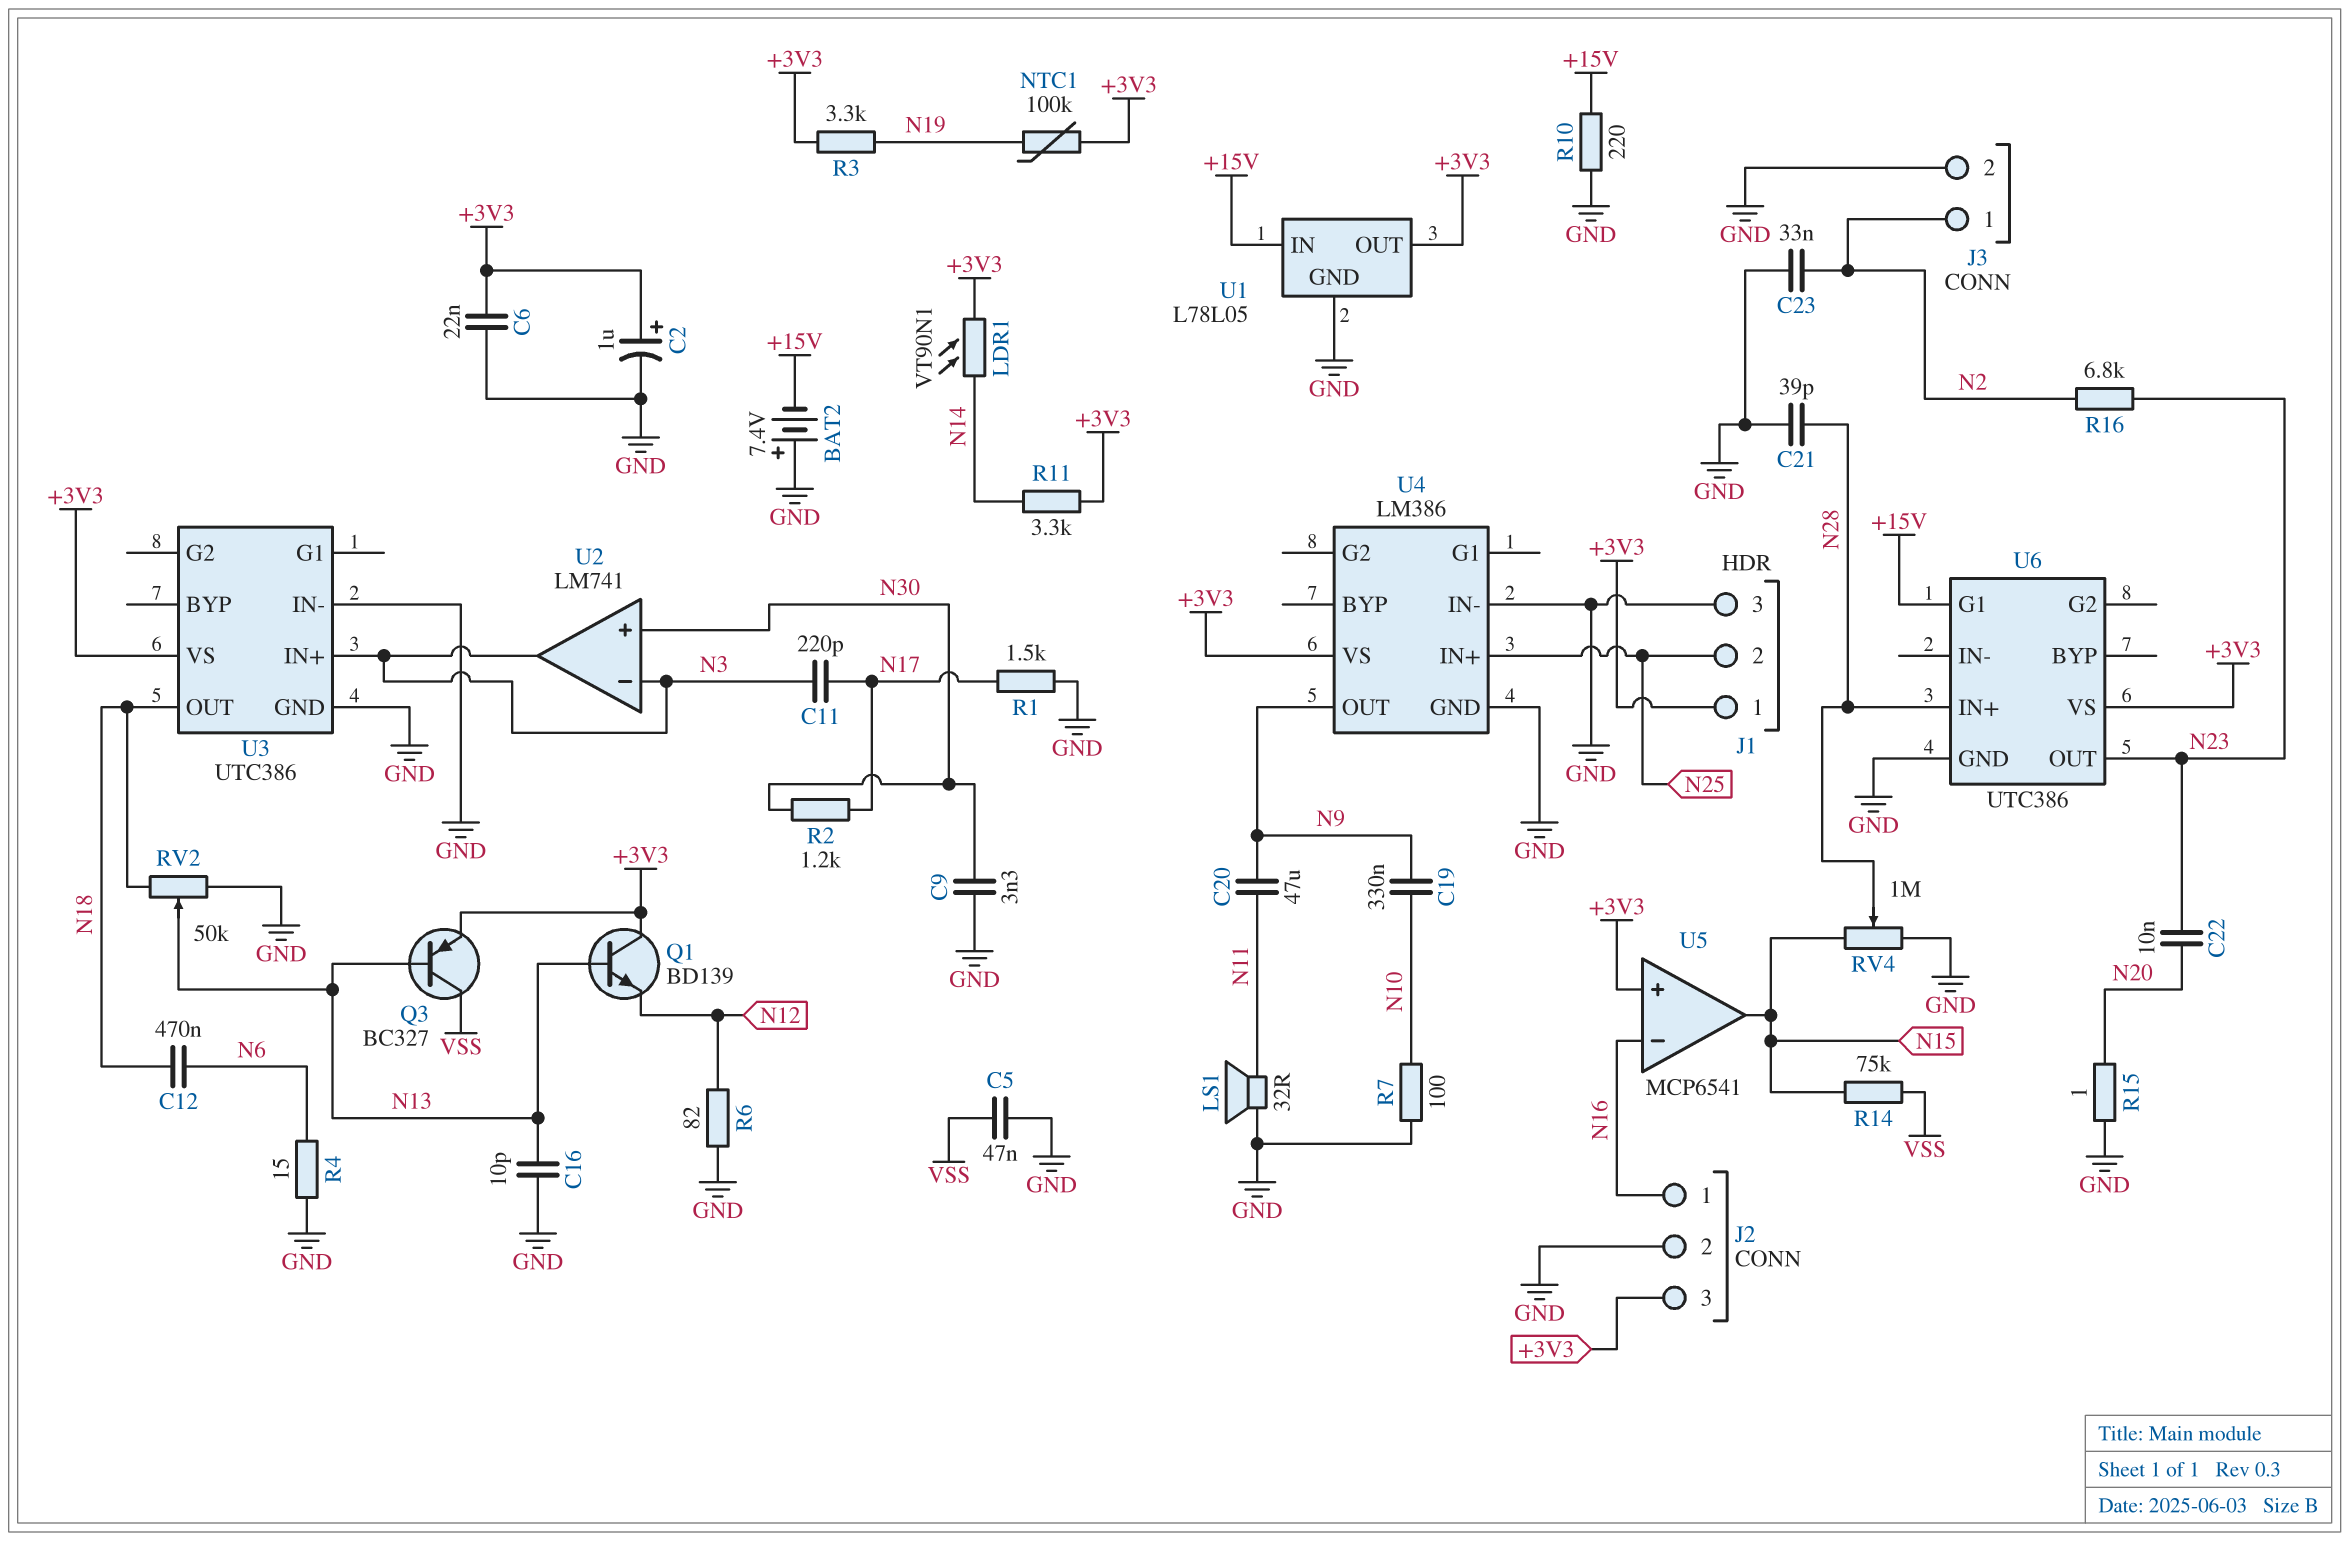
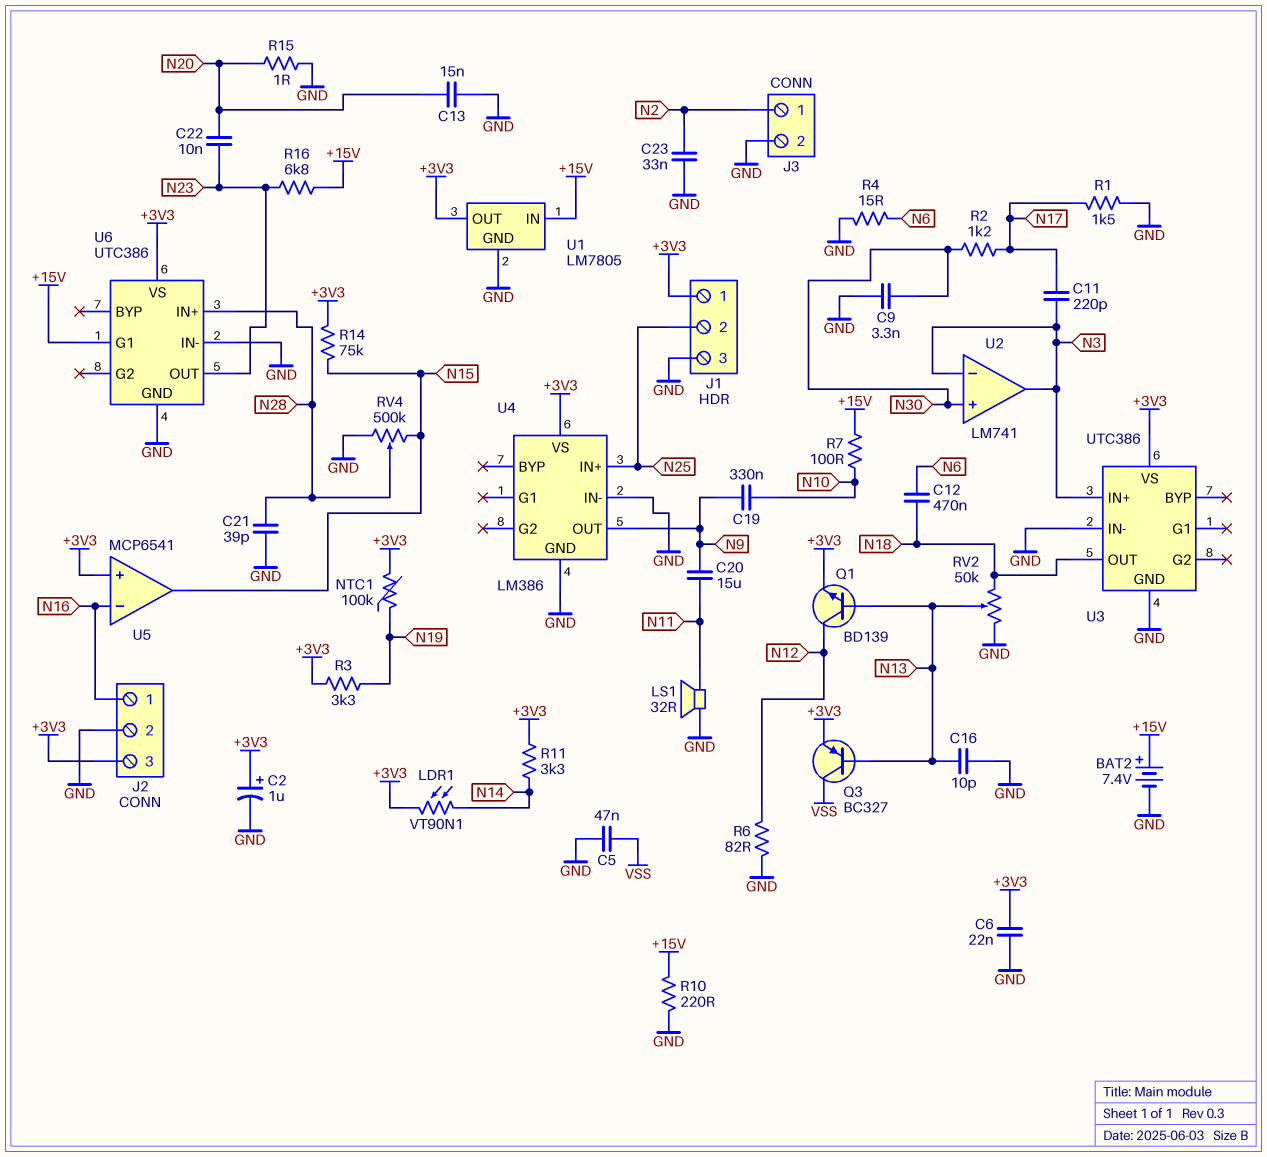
BAT2: 7.4V (plus GND, minus +15V) -> 7.4V (plus +15V, minus GND)
C13: none -> 15nF (GND, N20)
C20: 47uF (N9, N11) -> 15uF (N9, N11)
Q1: NPN BD139 (B N13, C +3V3, E N12) -> NPN BD139 (B N13, C N12, E +3V3)
R7: 100 (GND, N10) -> 100 (+15V, N10)
R14: 75k (N15, VSS) -> 75k (+3V3, N15)
R16: 6.8k (N2, N23) -> 6.8k (+15V, N23)
RV4: 1M (GND, N15, wiper N28) -> 500k (GND, N15, wiper N28)
U1: L78L05 -> LM7805
U6 pin IN-: none -> GND

